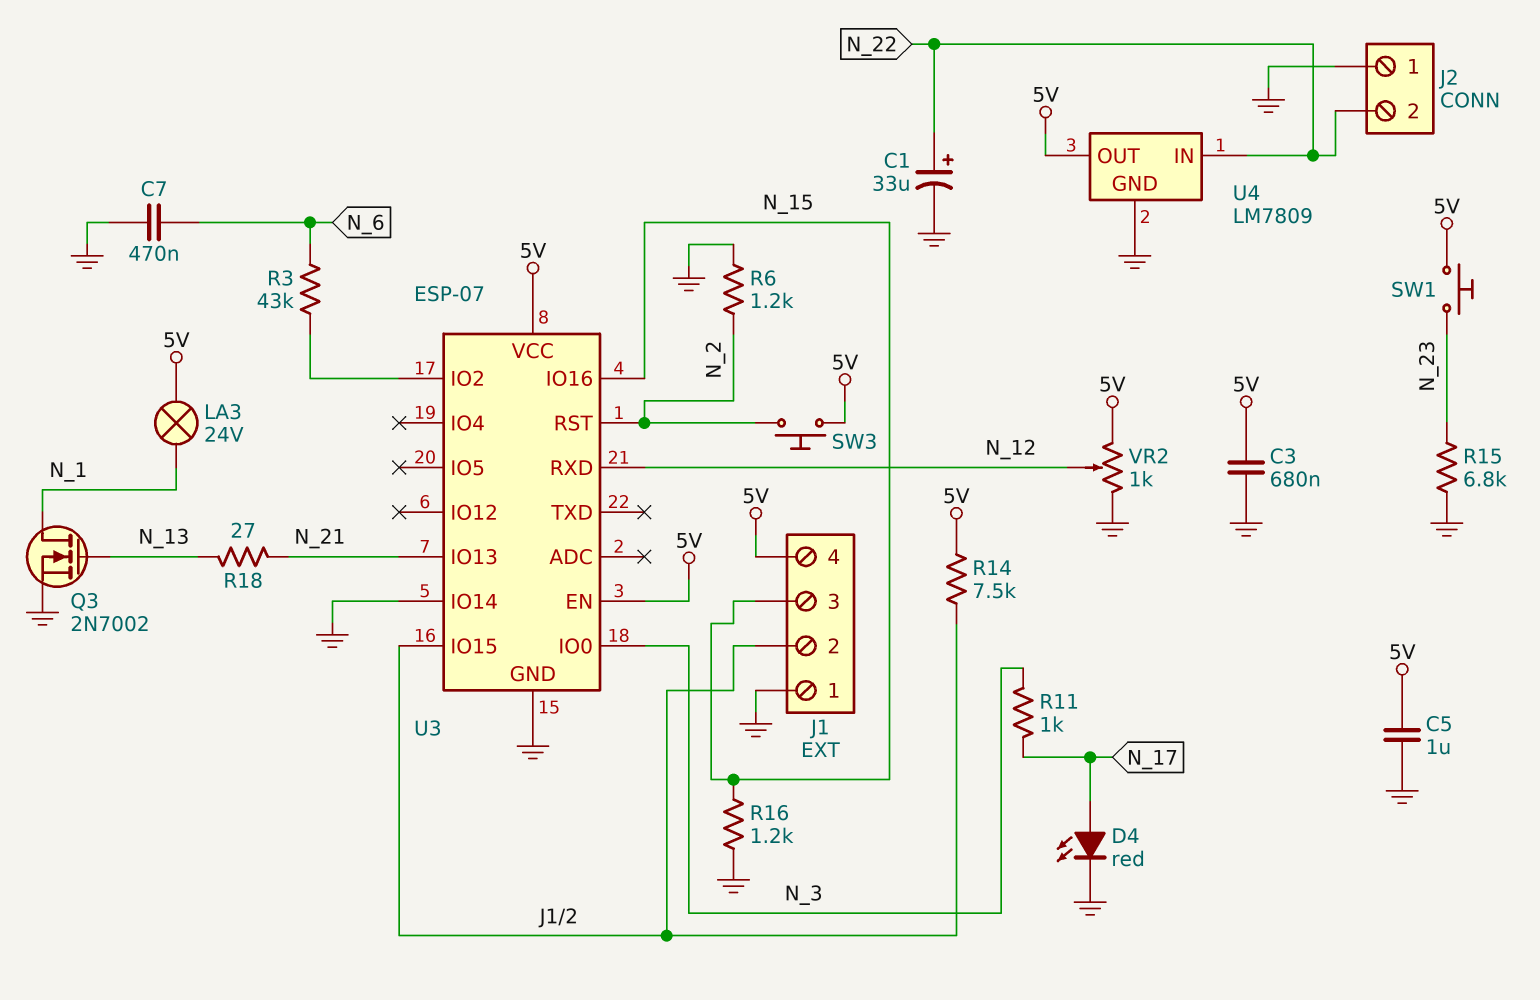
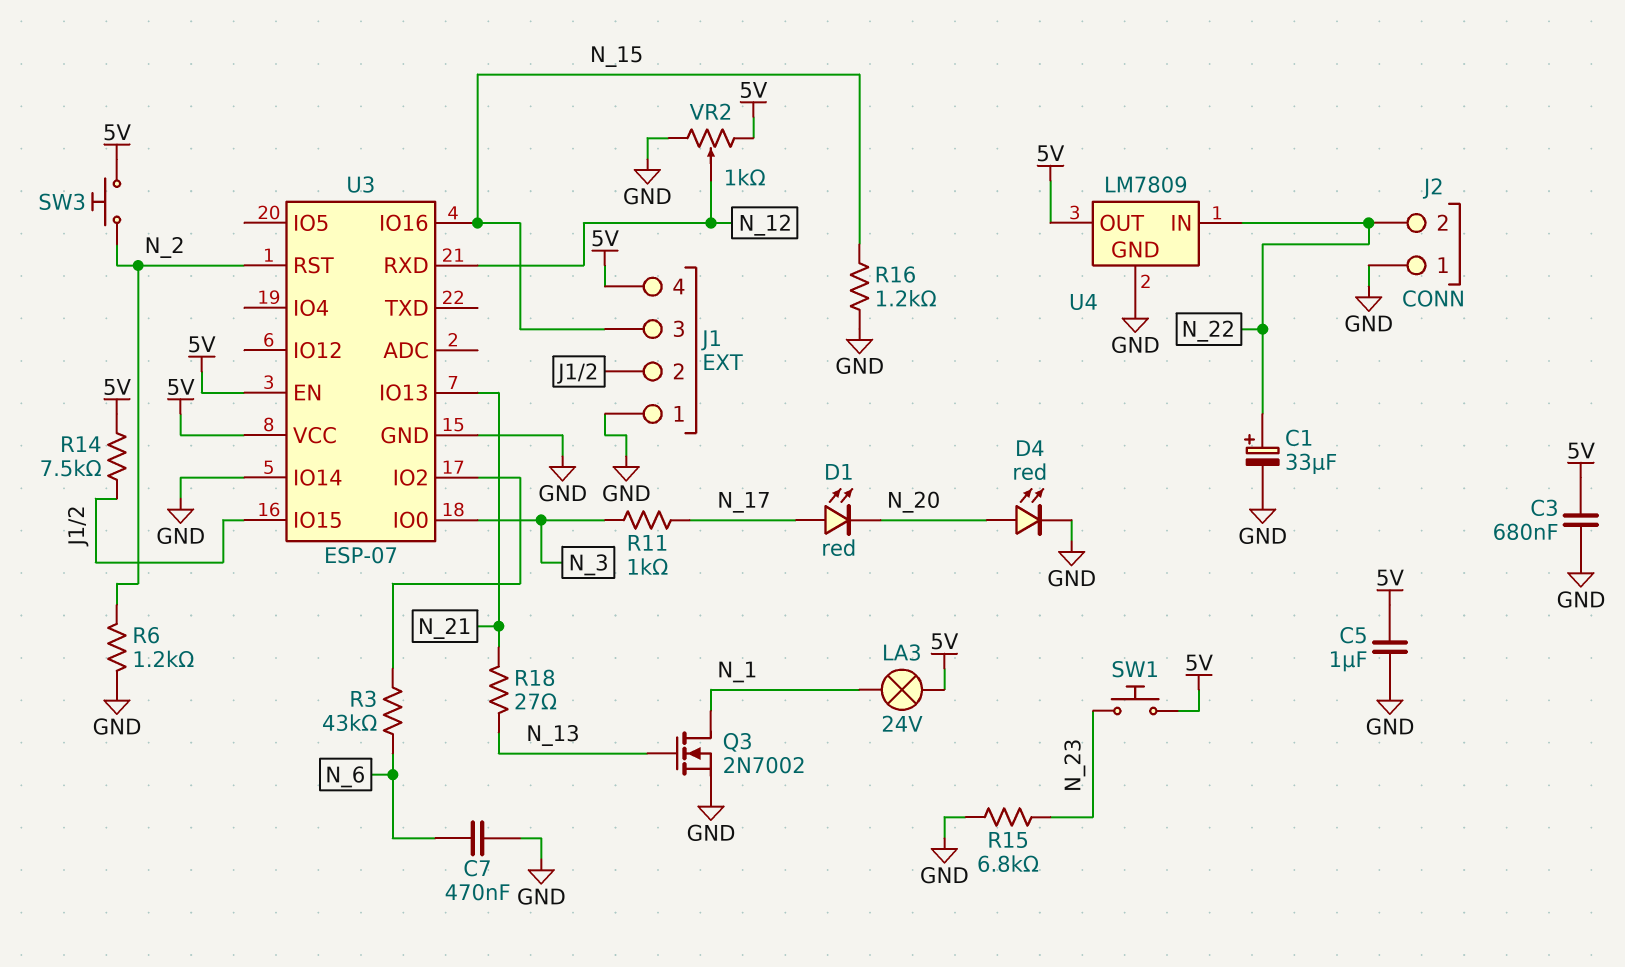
D1: none -> LED red (A N_17, K N_20)
D4: LED red (A N_17, K GND) -> LED red (A N_20, K GND)

